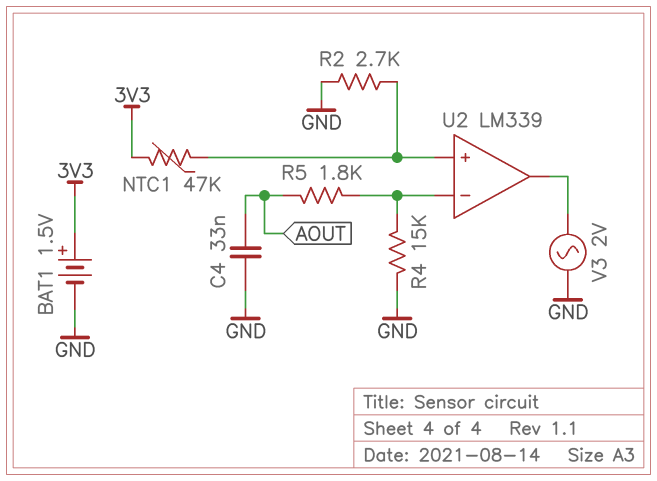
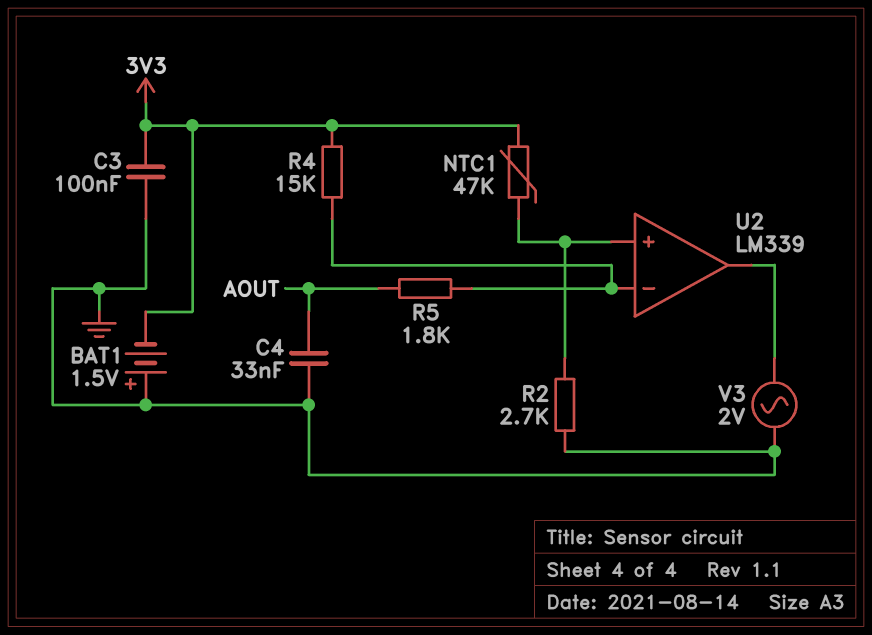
BAT1: 1.5V (plus 3V3, minus GND) -> 1.5V (plus GND, minus 3V3)
C3: none -> 100nF (3V3, GND)
R4: 15k (GND, U2/in-) -> 15k (3V3, U2/in-)

